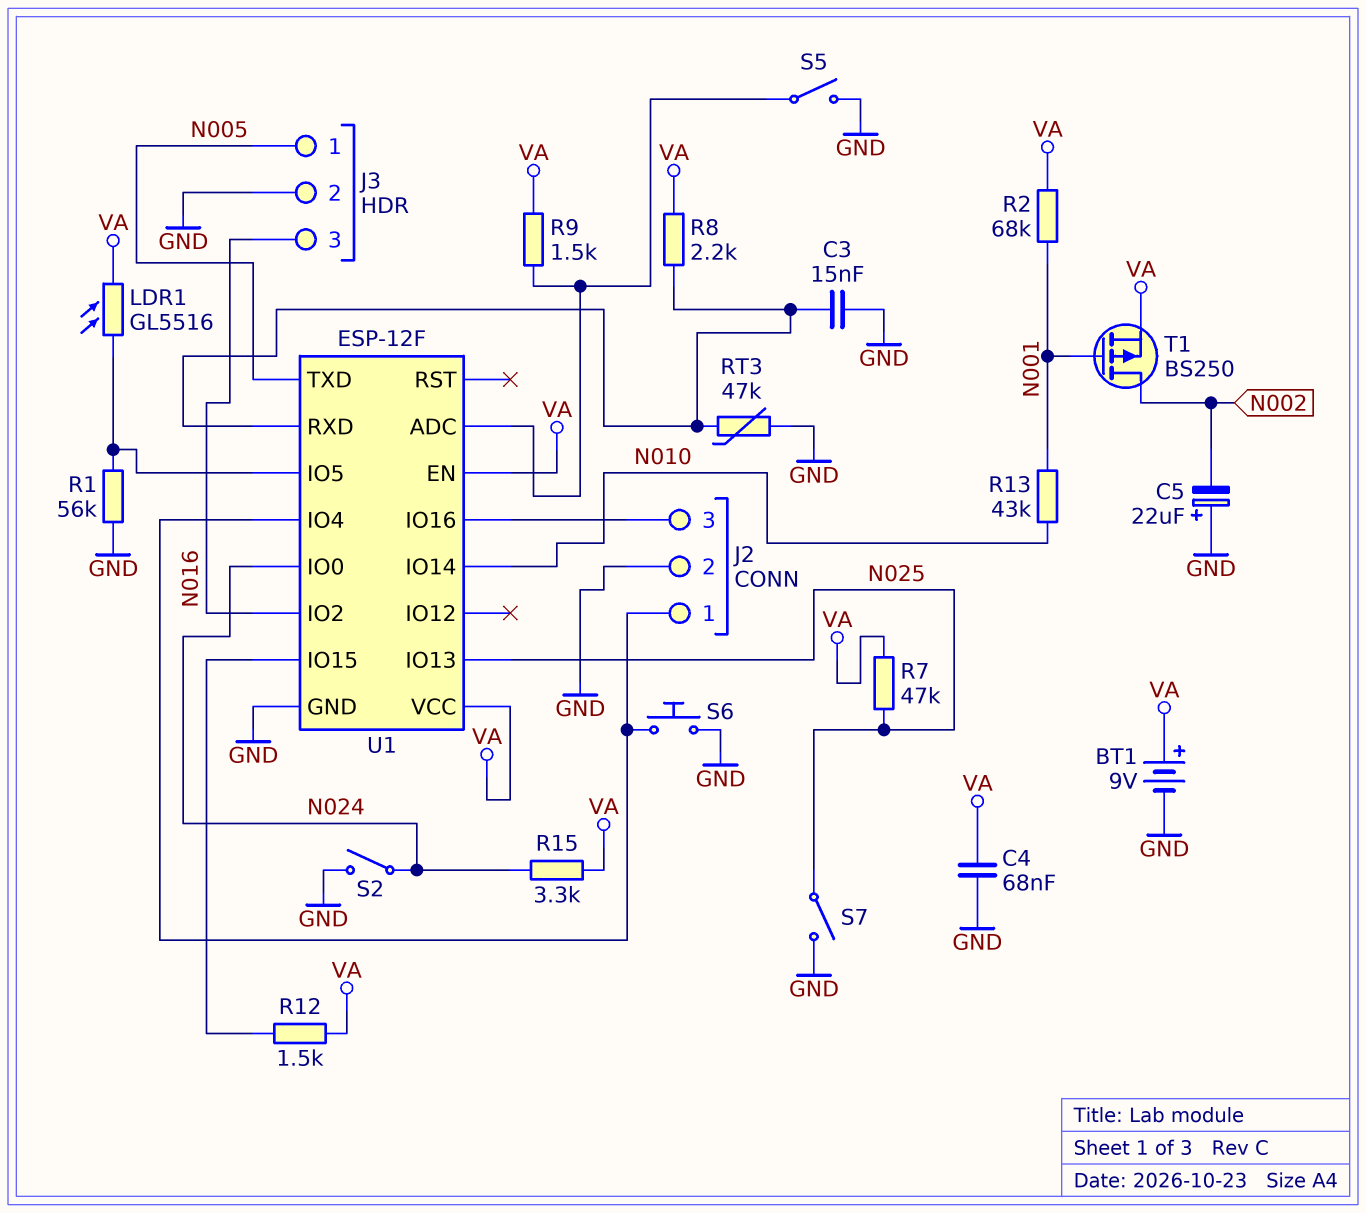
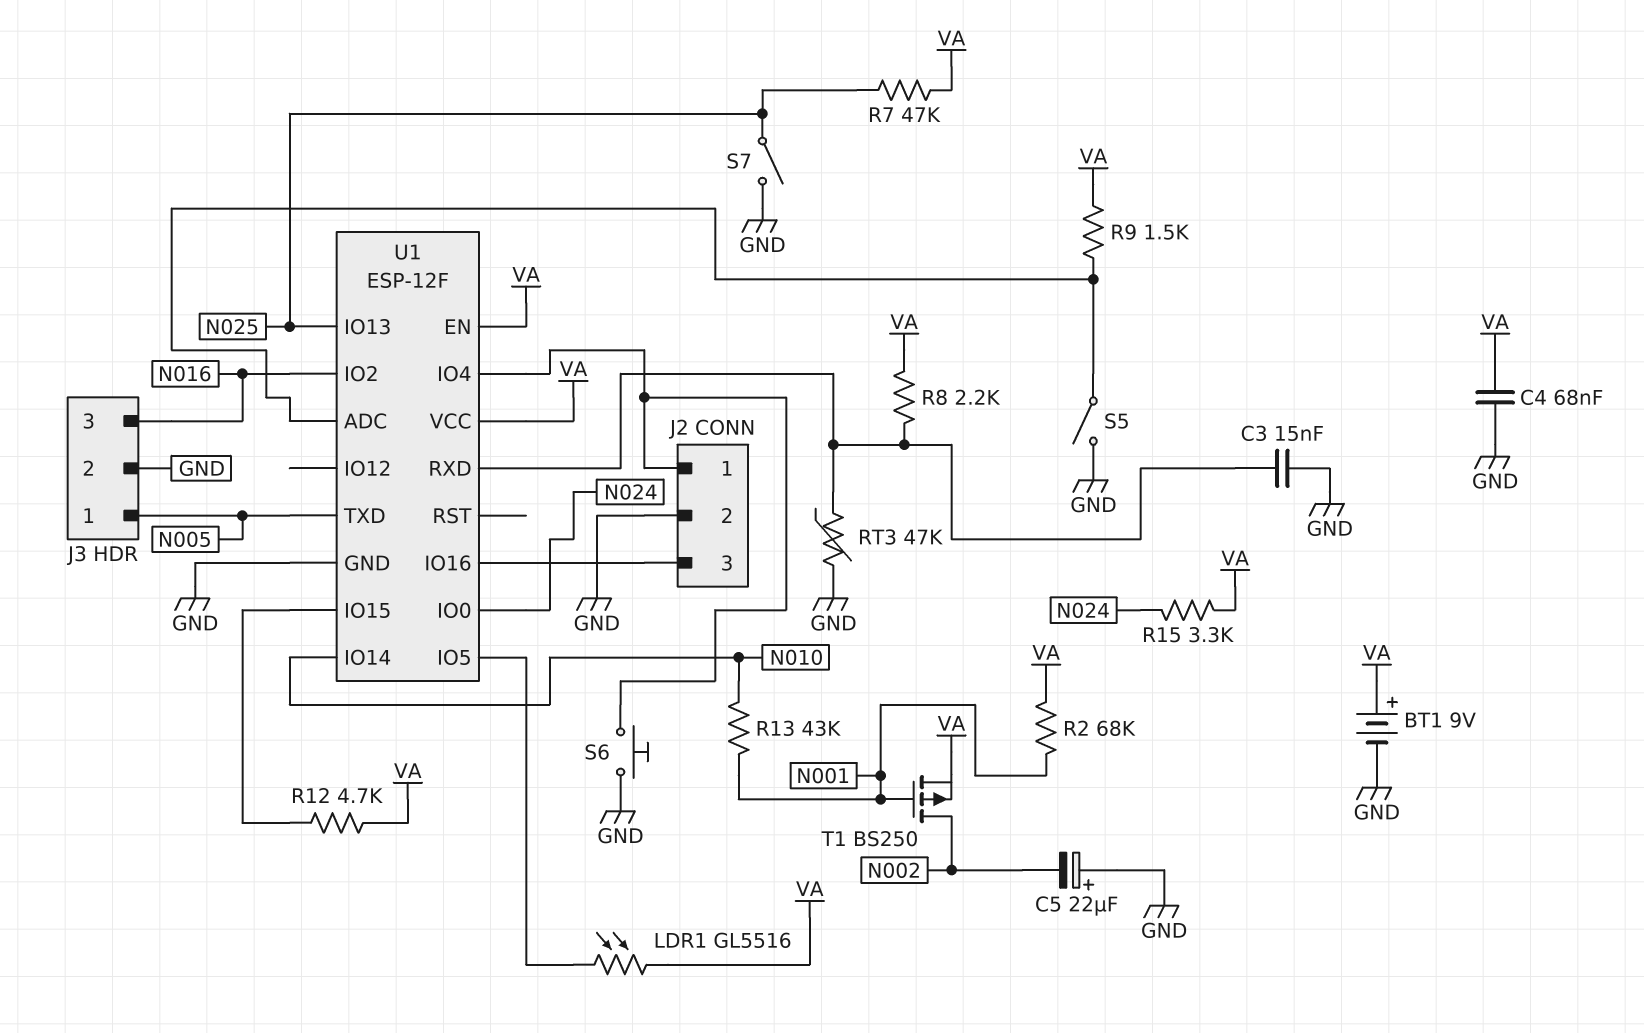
R1: 56k (GND, U1/IO5) -> none
R12: 1.5k (U1/IO15, VA) -> 4.7k (U1/IO15, VA)
S2: switch (GND, N024) -> none

